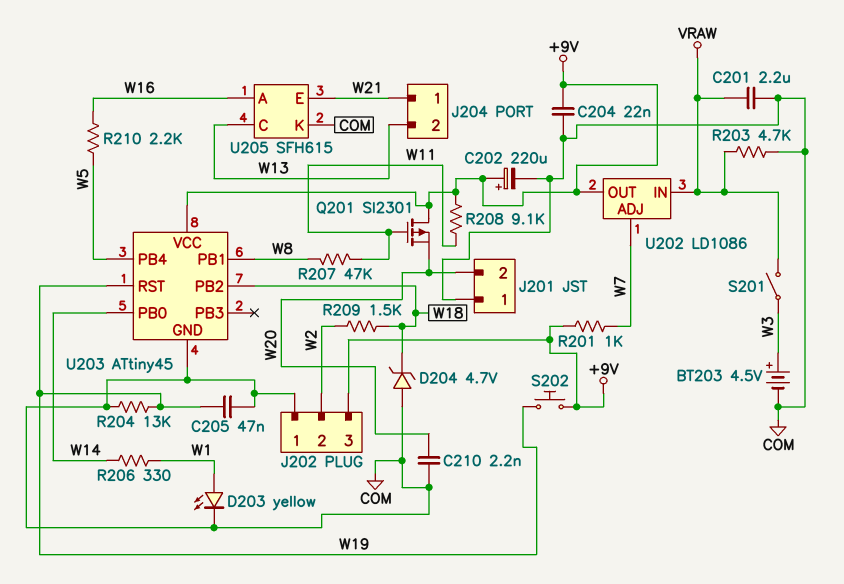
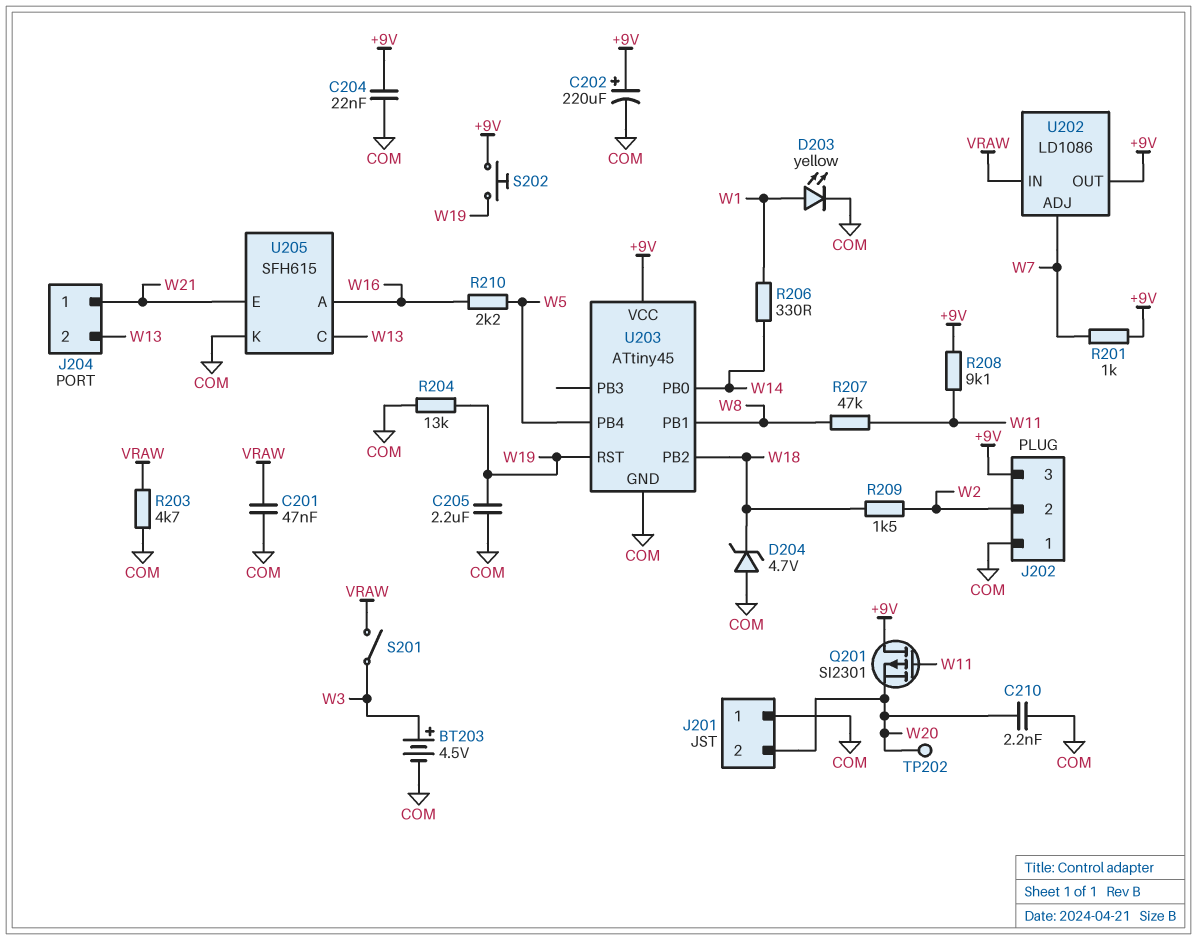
C201: 2.2uF (COM, VRAW) -> 47nF (COM, VRAW)
C205: 47nF (COM, W19) -> 2.2uF (COM, W19)
TP202: none -> test point (W20)

